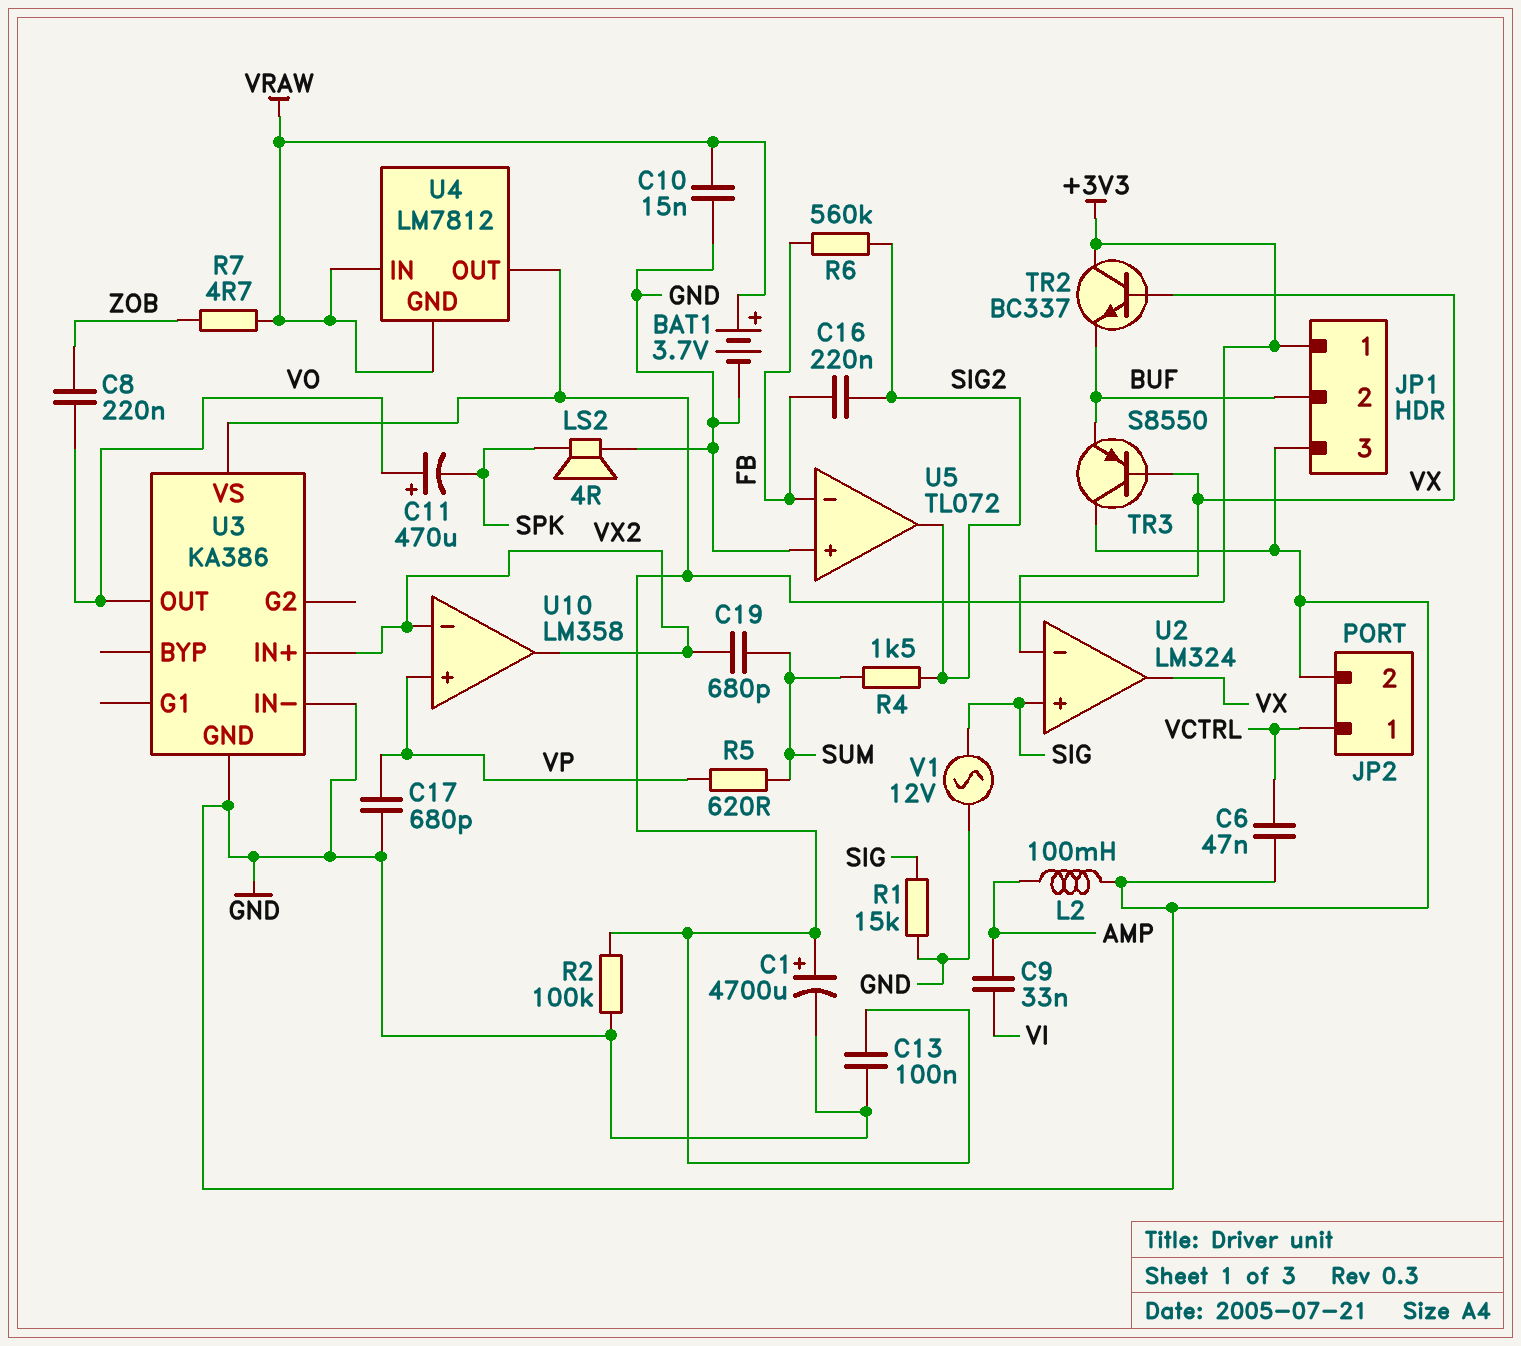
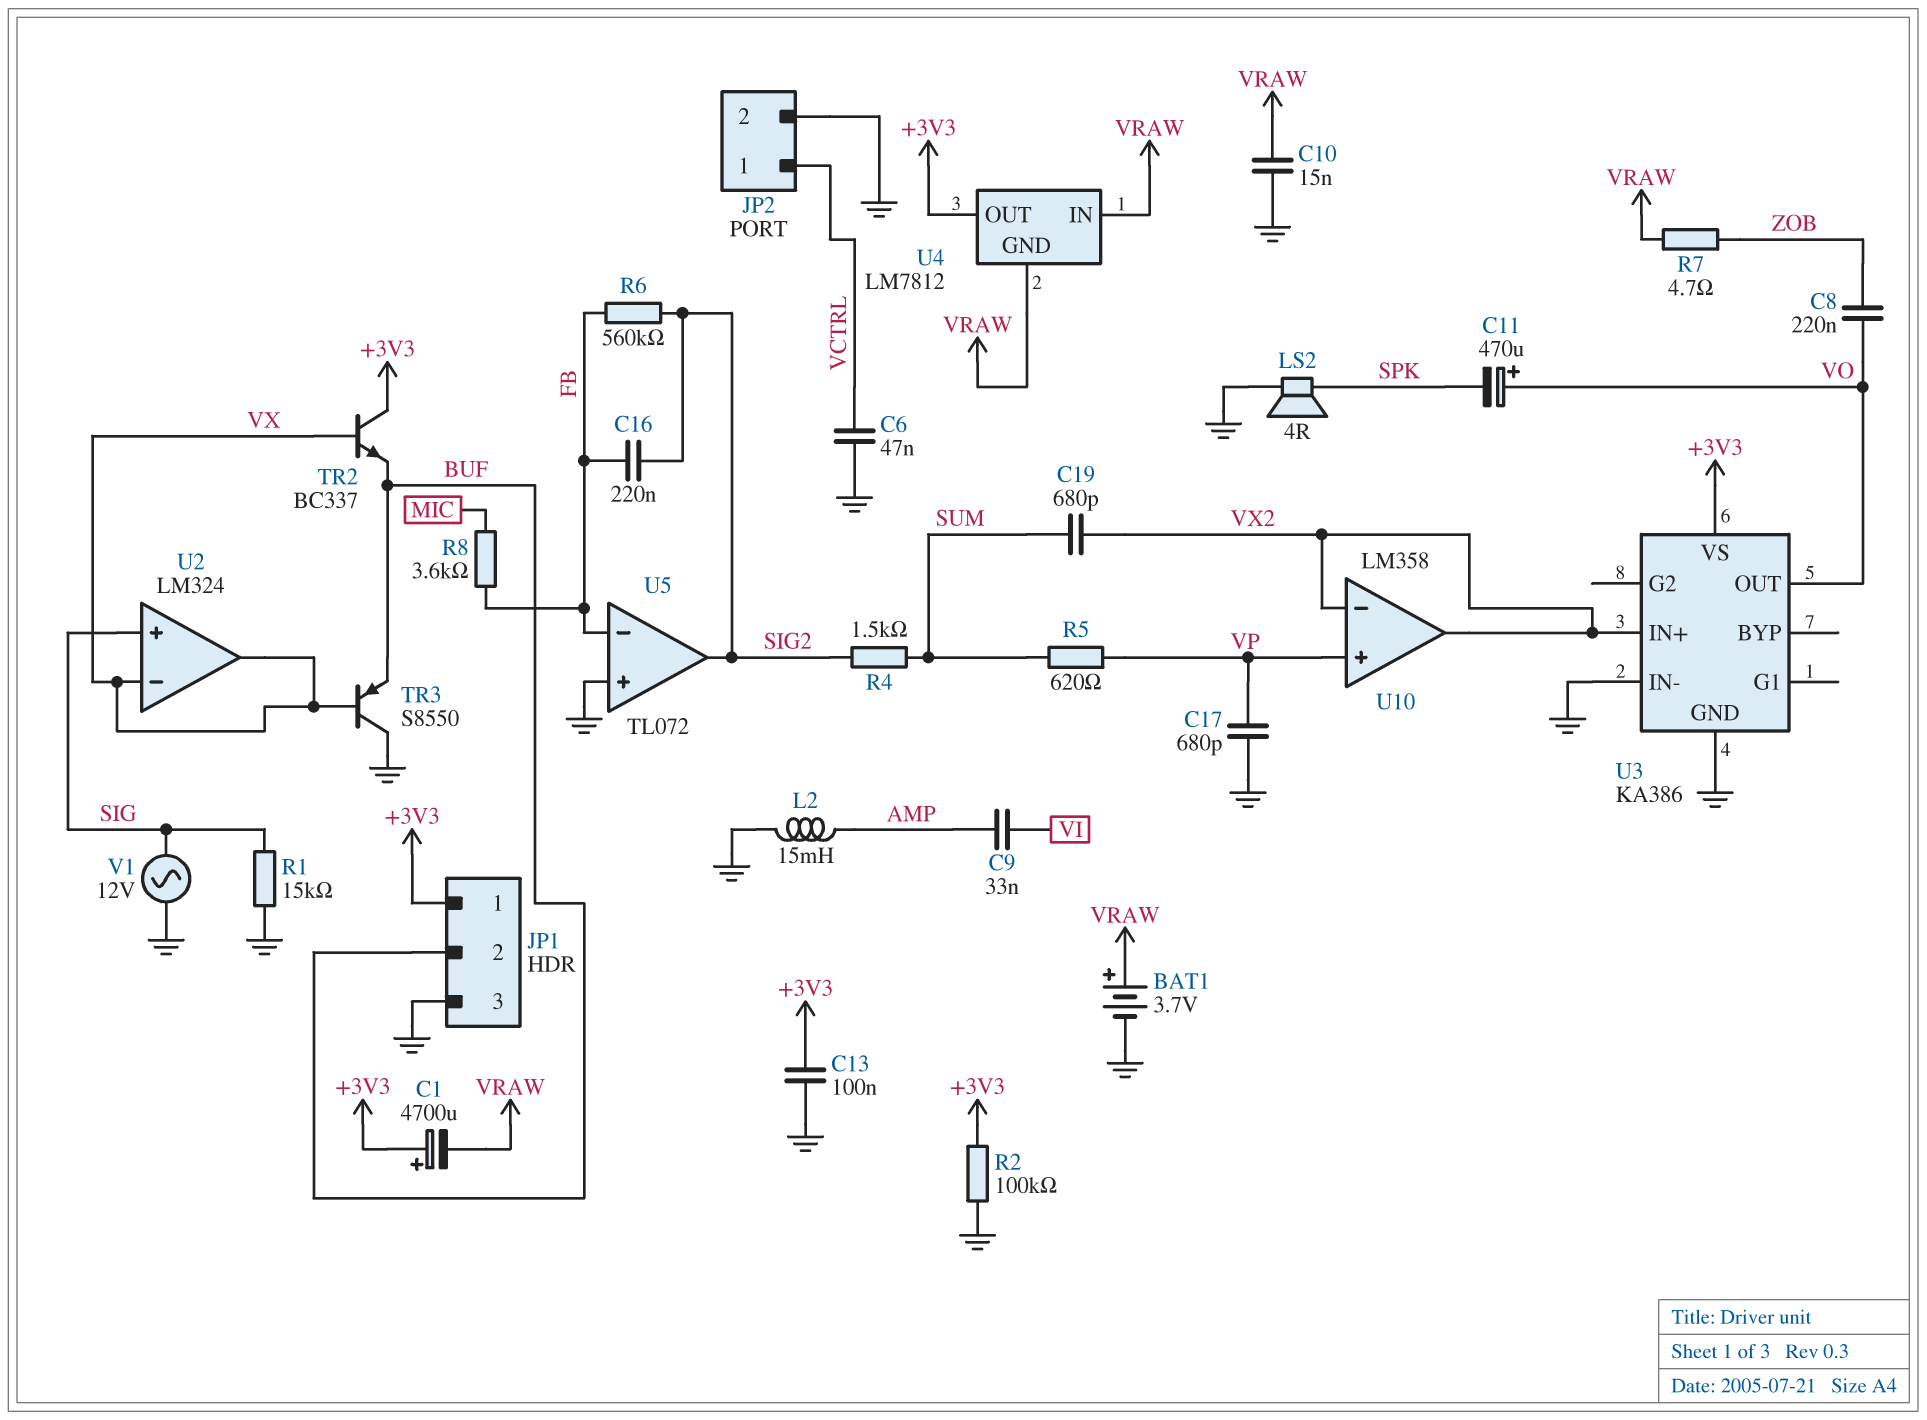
C1: 4700uF (plus +3V3, minus GND) -> 4700uF (plus +3V3, minus VRAW)
L2: 100mH (AMP, GND) -> 15mH (AMP, GND)
R8: none -> 3.6k (FB, MIC)

